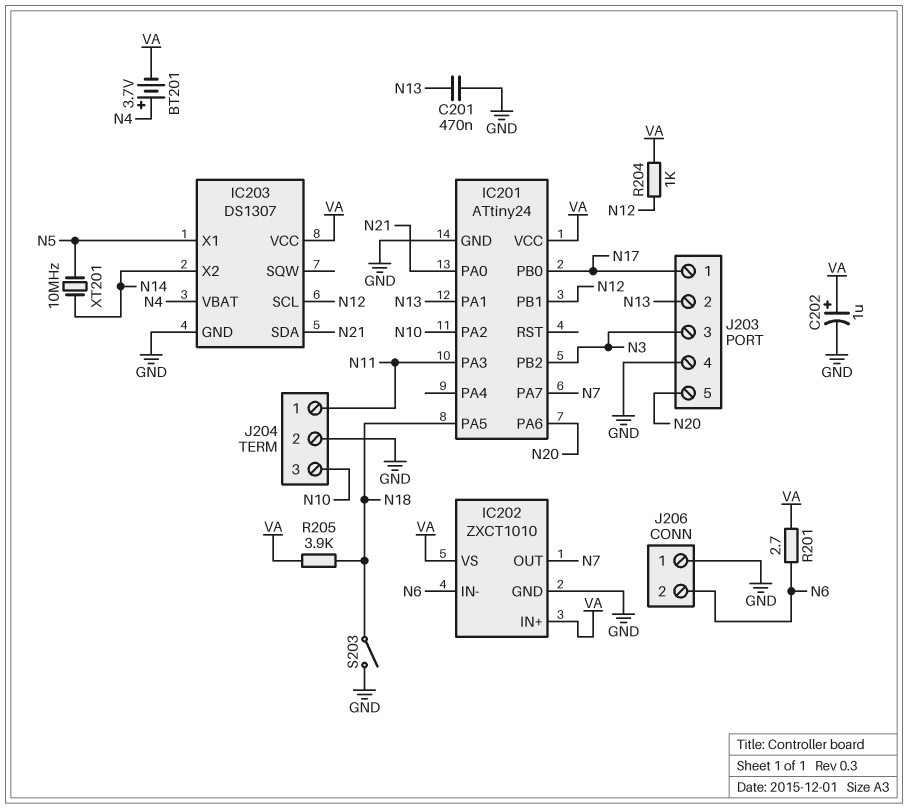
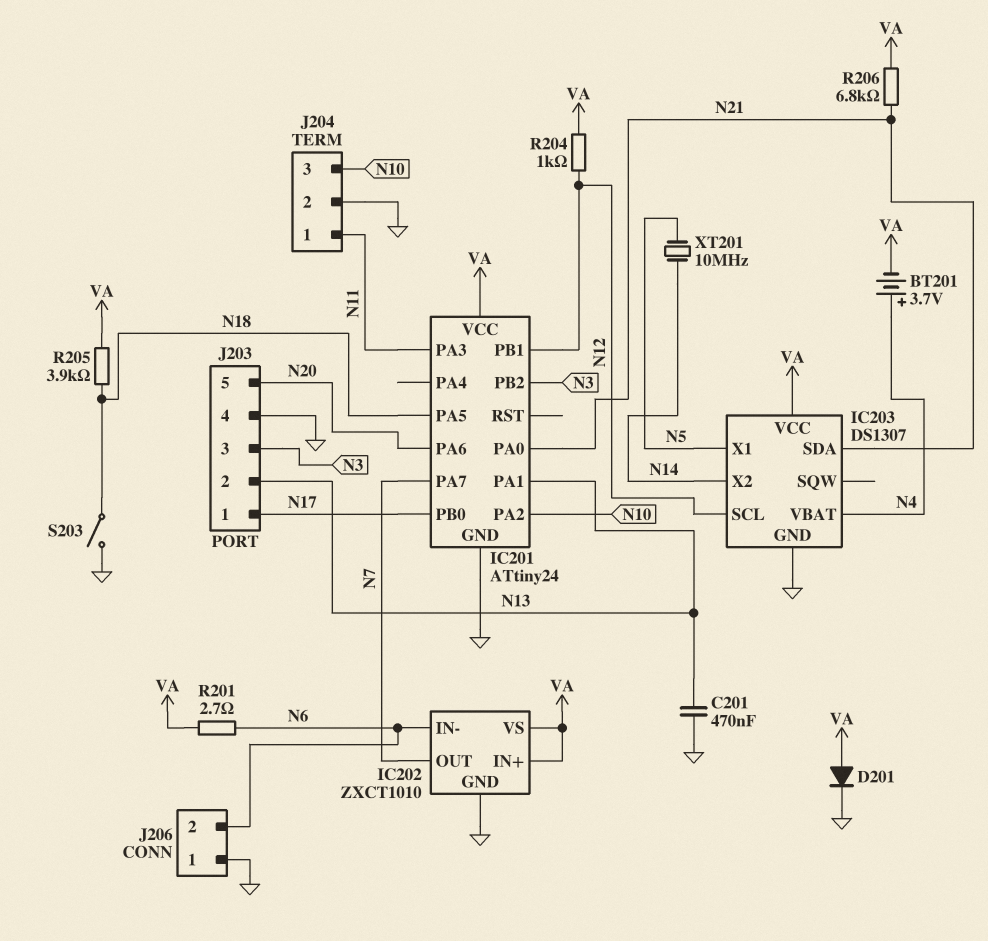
C202: 1uF (plus VA, minus GND) -> none
D201: none -> diode (A VA, K GND)
R206: none -> 6.8k (N21, VA)

